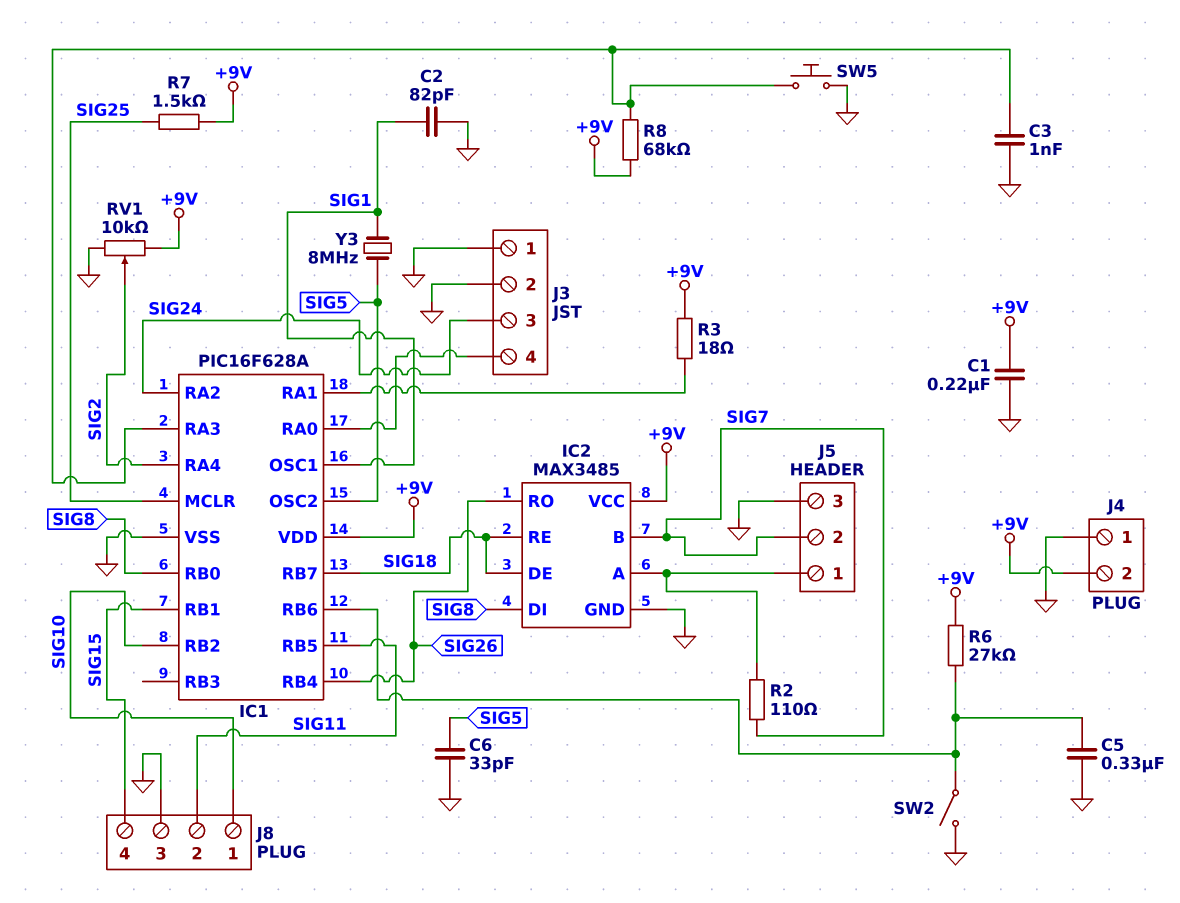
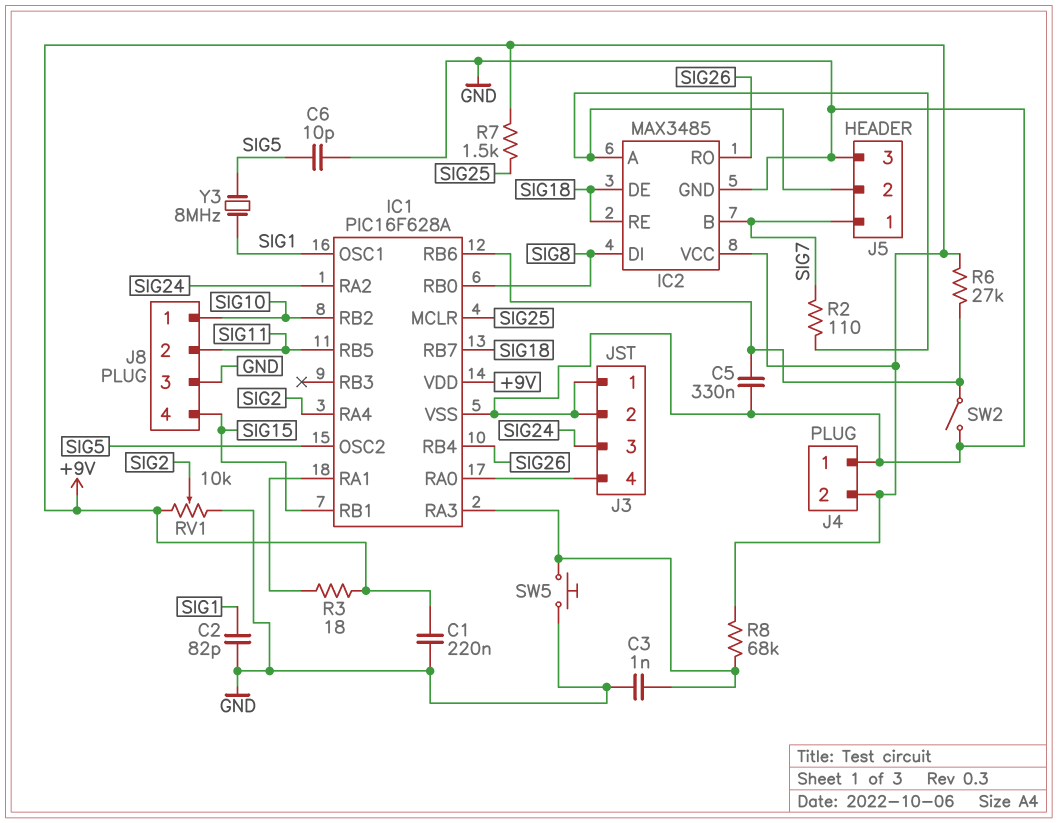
C6: 33pF (GND, SIG5) -> 10pF (GND, SIG5)
J5 pin 1: IC2/A -> SIG7
J5 pin 2: SIG7 -> IC2/A

